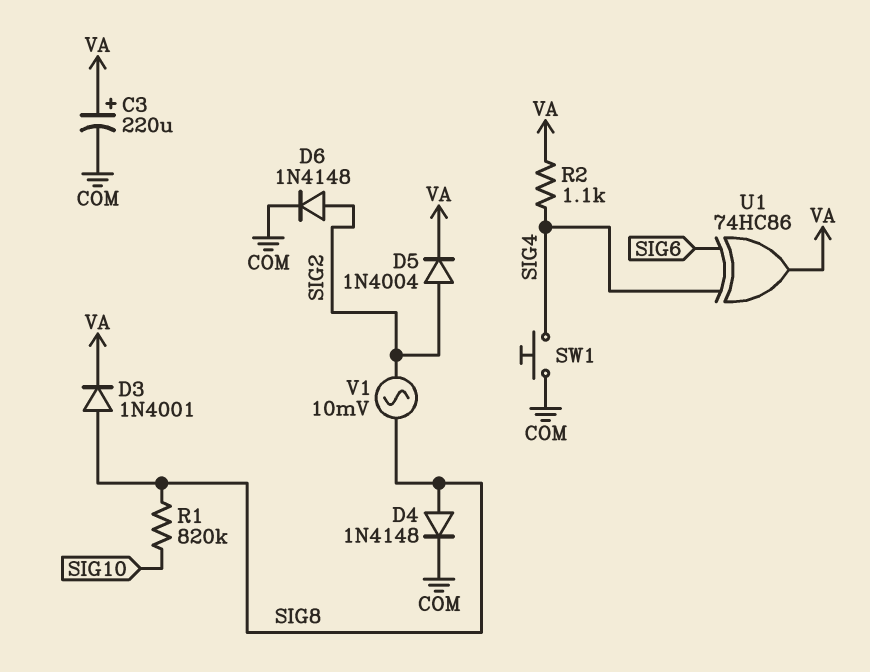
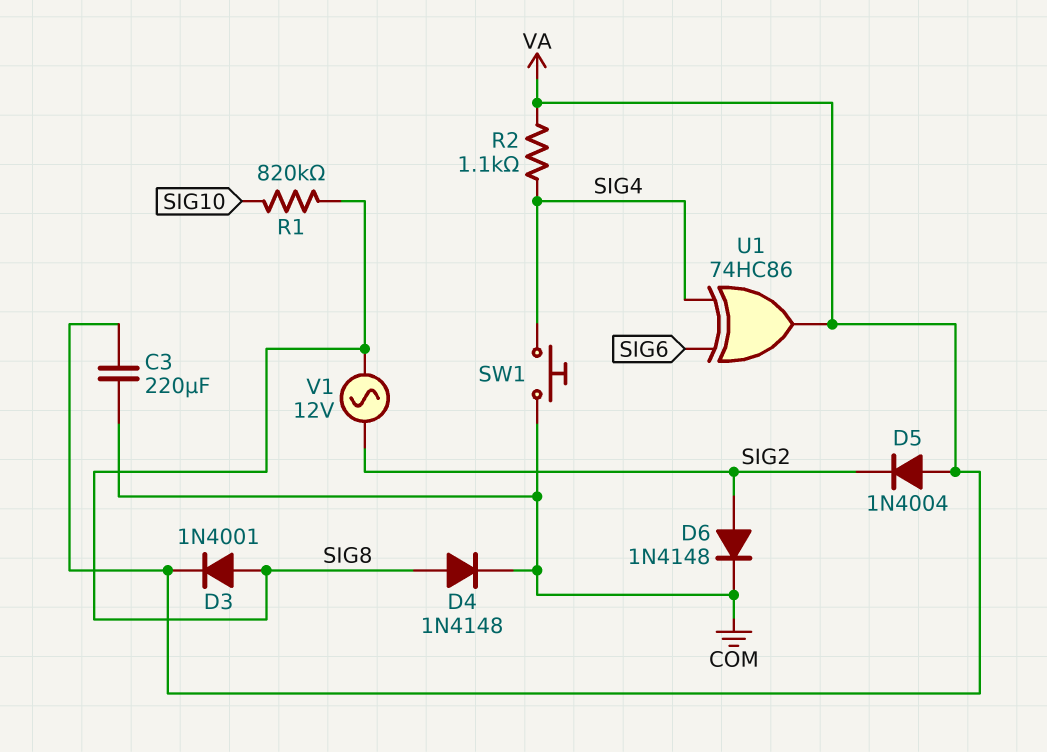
C3: 220uF (plus VA, minus COM) -> 220uF (COM, VA)
D5: diode 1N4004 (A SIG2, K VA) -> diode 1N4004 (A VA, K SIG2)
V1: AC 10mV (SIG2, SIG8) -> AC 12V (SIG2, SIG8)

